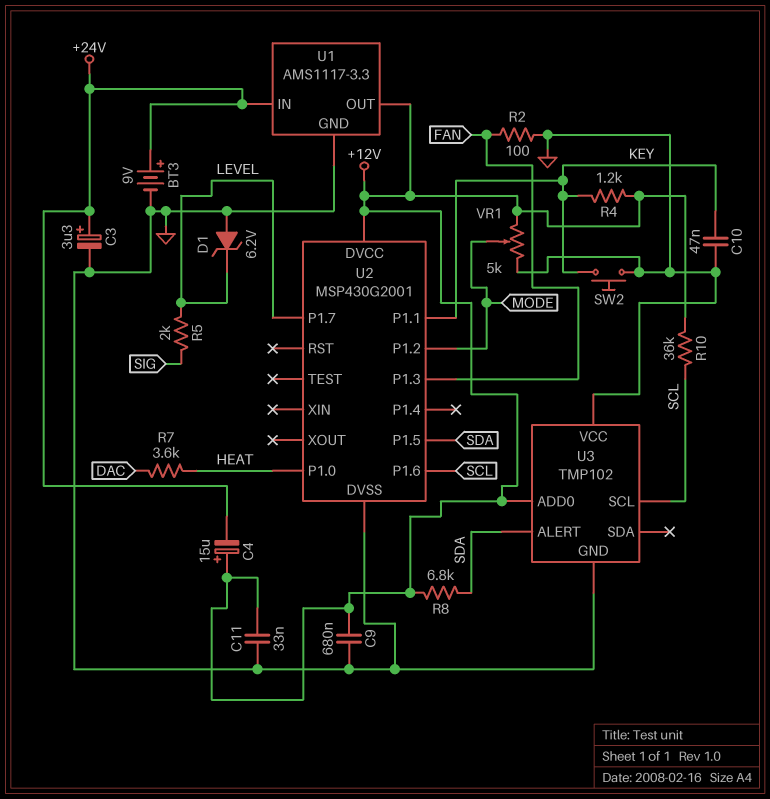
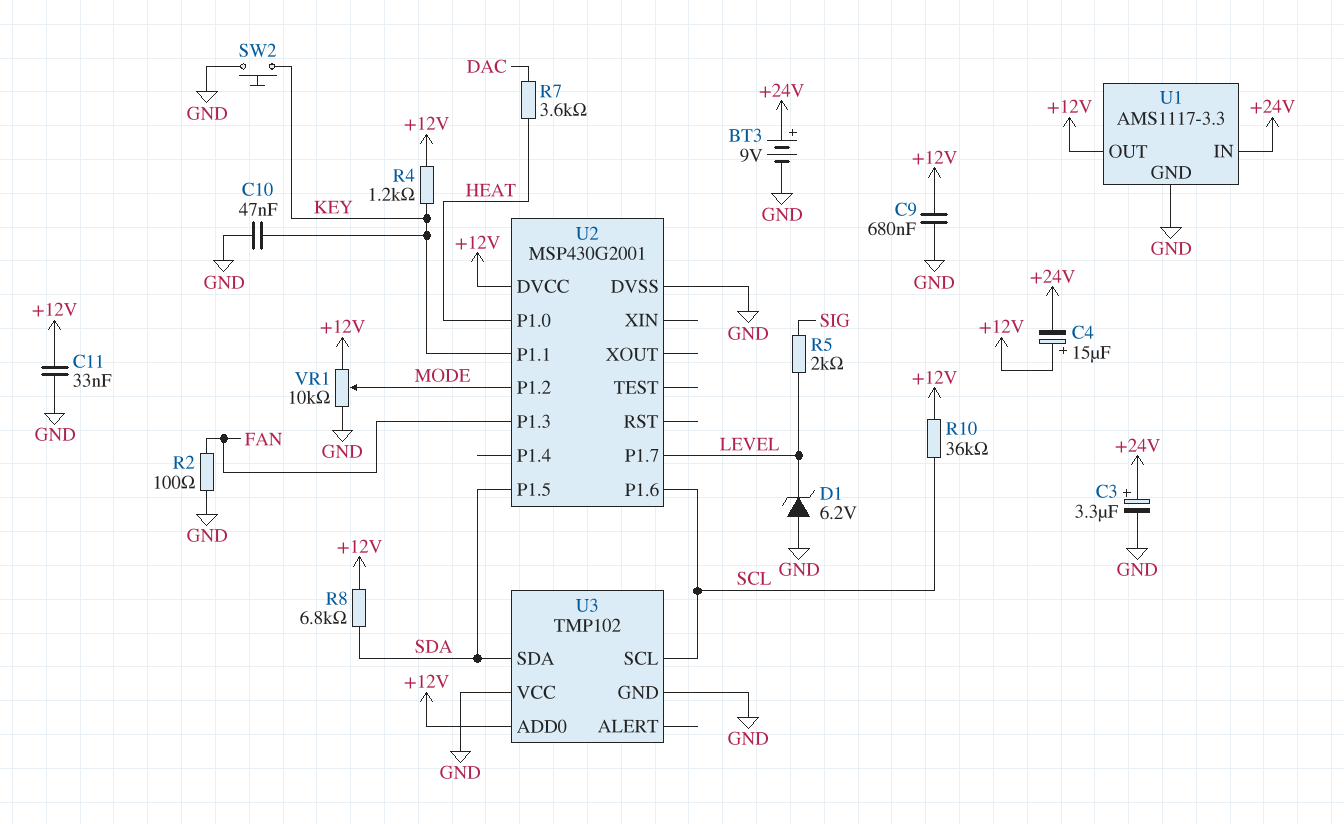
U3 pin ALERT: SDA -> none
U3 pin SDA: none -> SDA
VR1: 5k (+12V, GND, wiper MODE) -> 10k (+12V, GND, wiper MODE)

